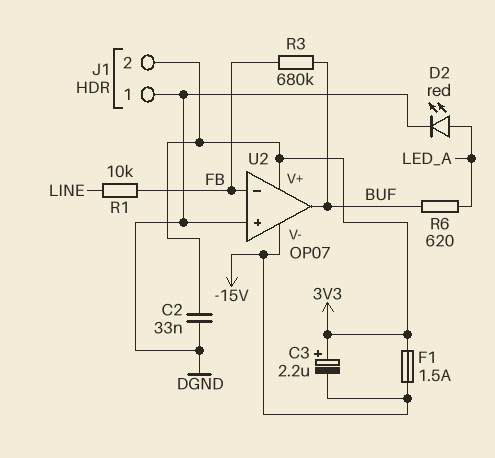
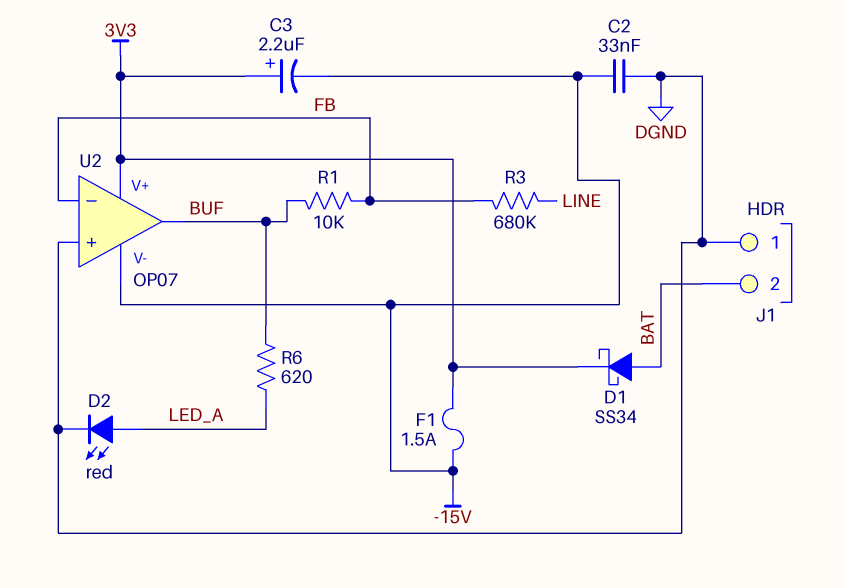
C2: 33nF (3V3, DGND) -> 33nF (-15V, DGND)
D1: none -> schottky SS34 (A BAT, K 3V3)
J1 pin 2: 3V3 -> BAT
R1: 10k (FB, LINE) -> 10k (BUF, FB)
R3: 680k (BUF, FB) -> 680k (FB, LINE)

